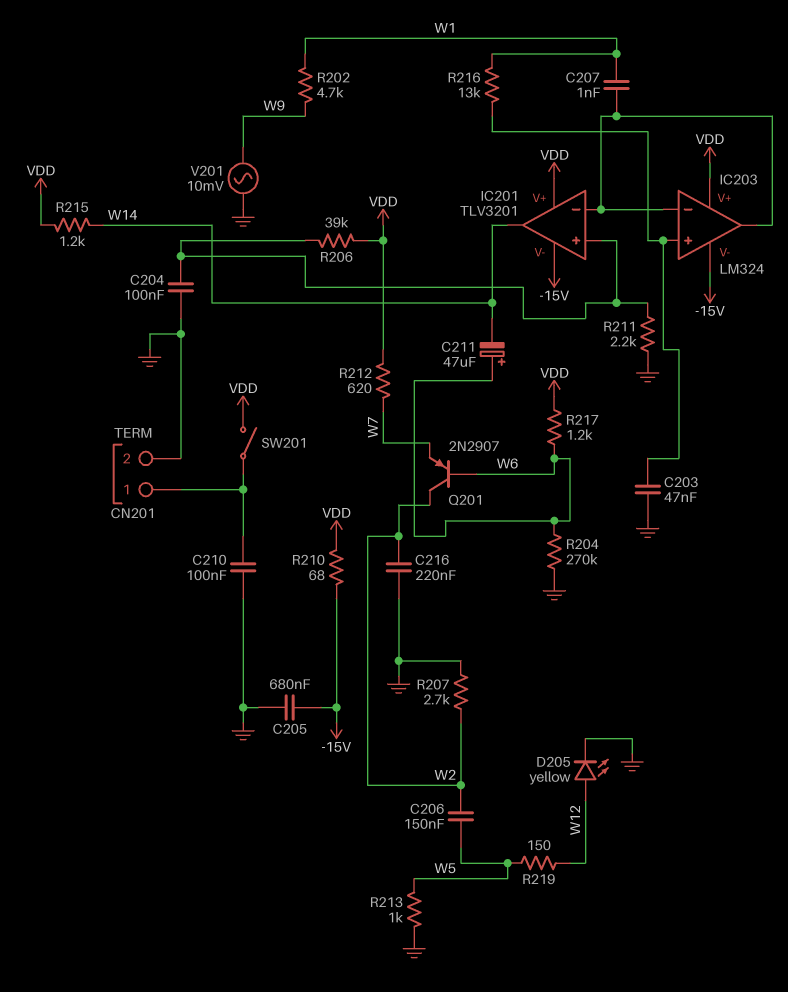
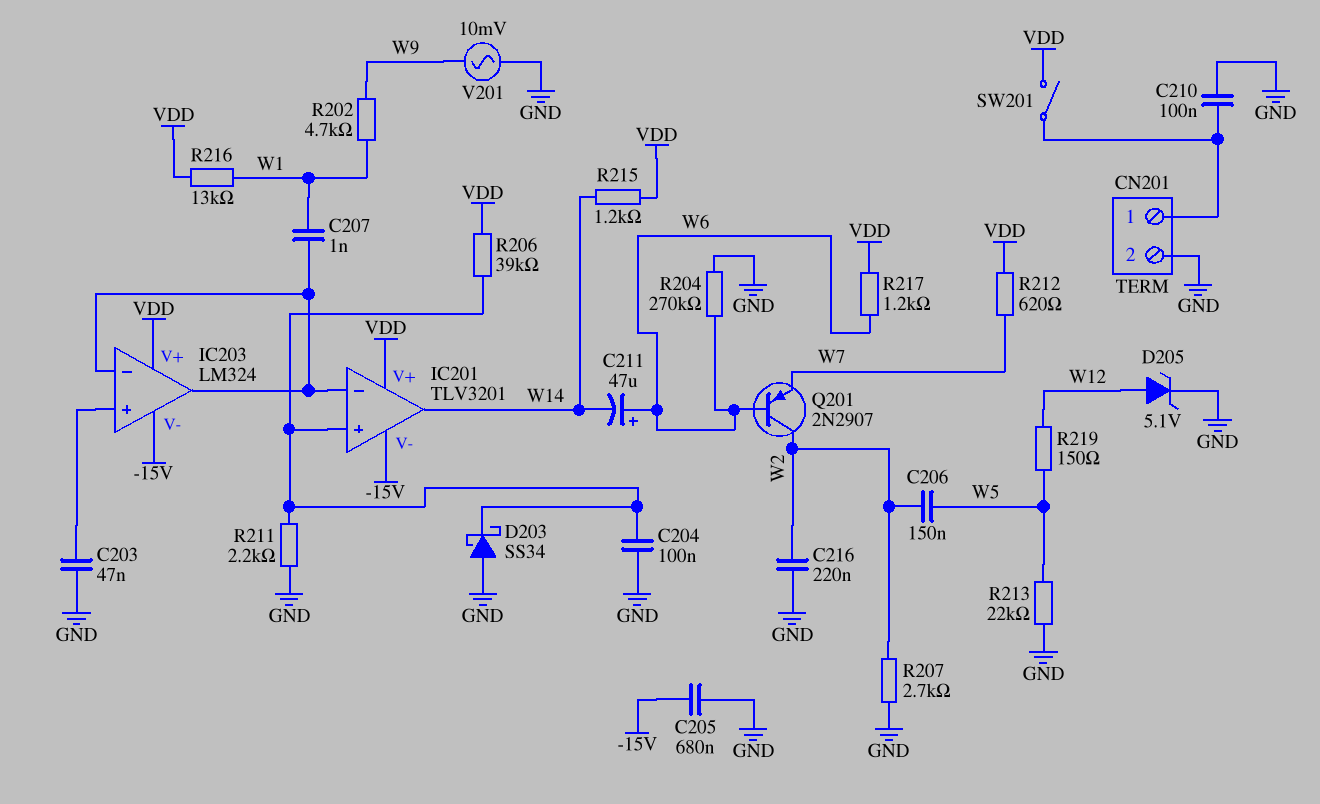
D203: none -> schottky SS34 (A GND, K IC201/in+)
D205: LED yellow (A W12, K GND) -> zener 5.1V (A W12, K GND)
R210: 68 (-15V, VDD) -> none
R213: 1k (GND, W5) -> 22k (GND, W5)
R216: 13k (IC203/in+, W1) -> 13k (VDD, W1)

